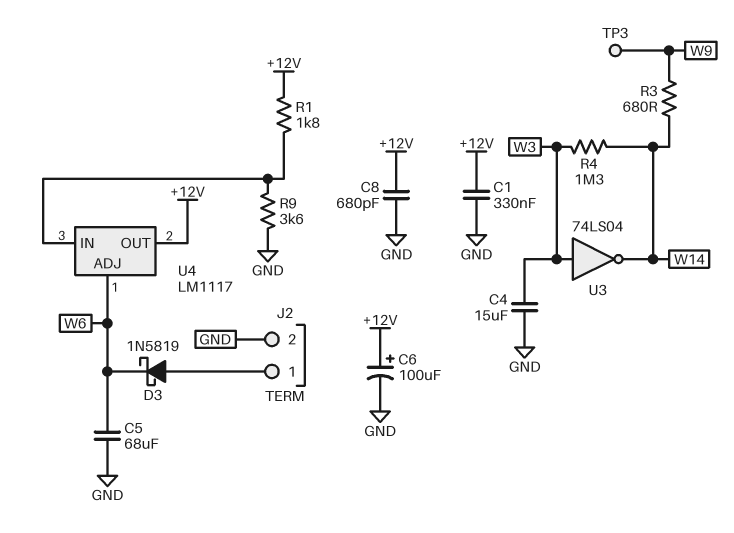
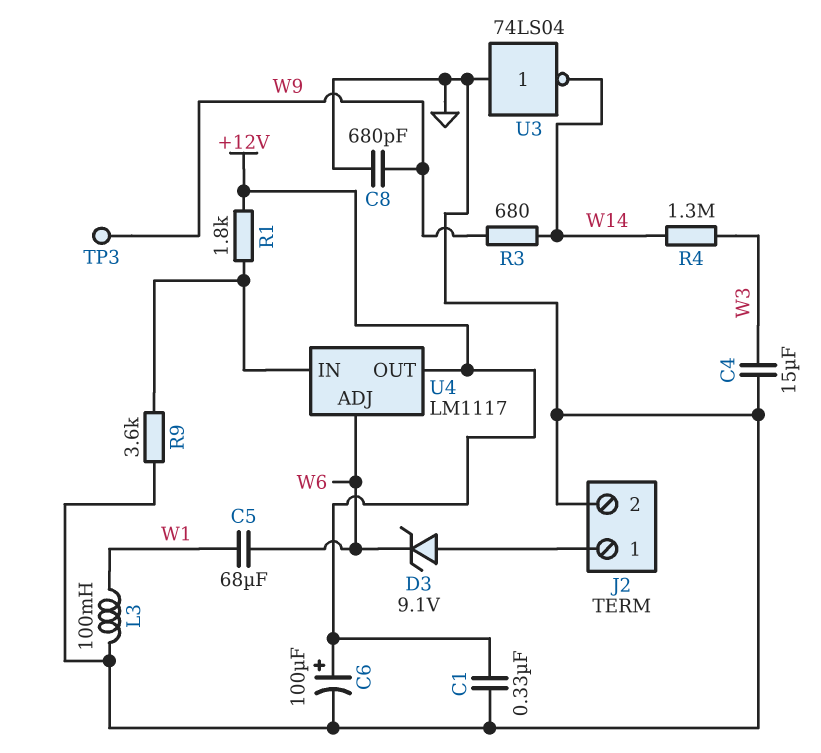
C5: 68uF (GND, W6) -> 68uF (W1, W6)
C8: 680pF (+12V, GND) -> 680pF (GND, W9)
D3: schottky 1N5819 (A J2/1, K W6) -> zener 9.1V (A J2/1, K W6)
L3: none -> 100mH (GND, W1)
U3: NOT 74LS04 (in W3, out W14) -> NOT 74LS04 (in GND, out W14)

